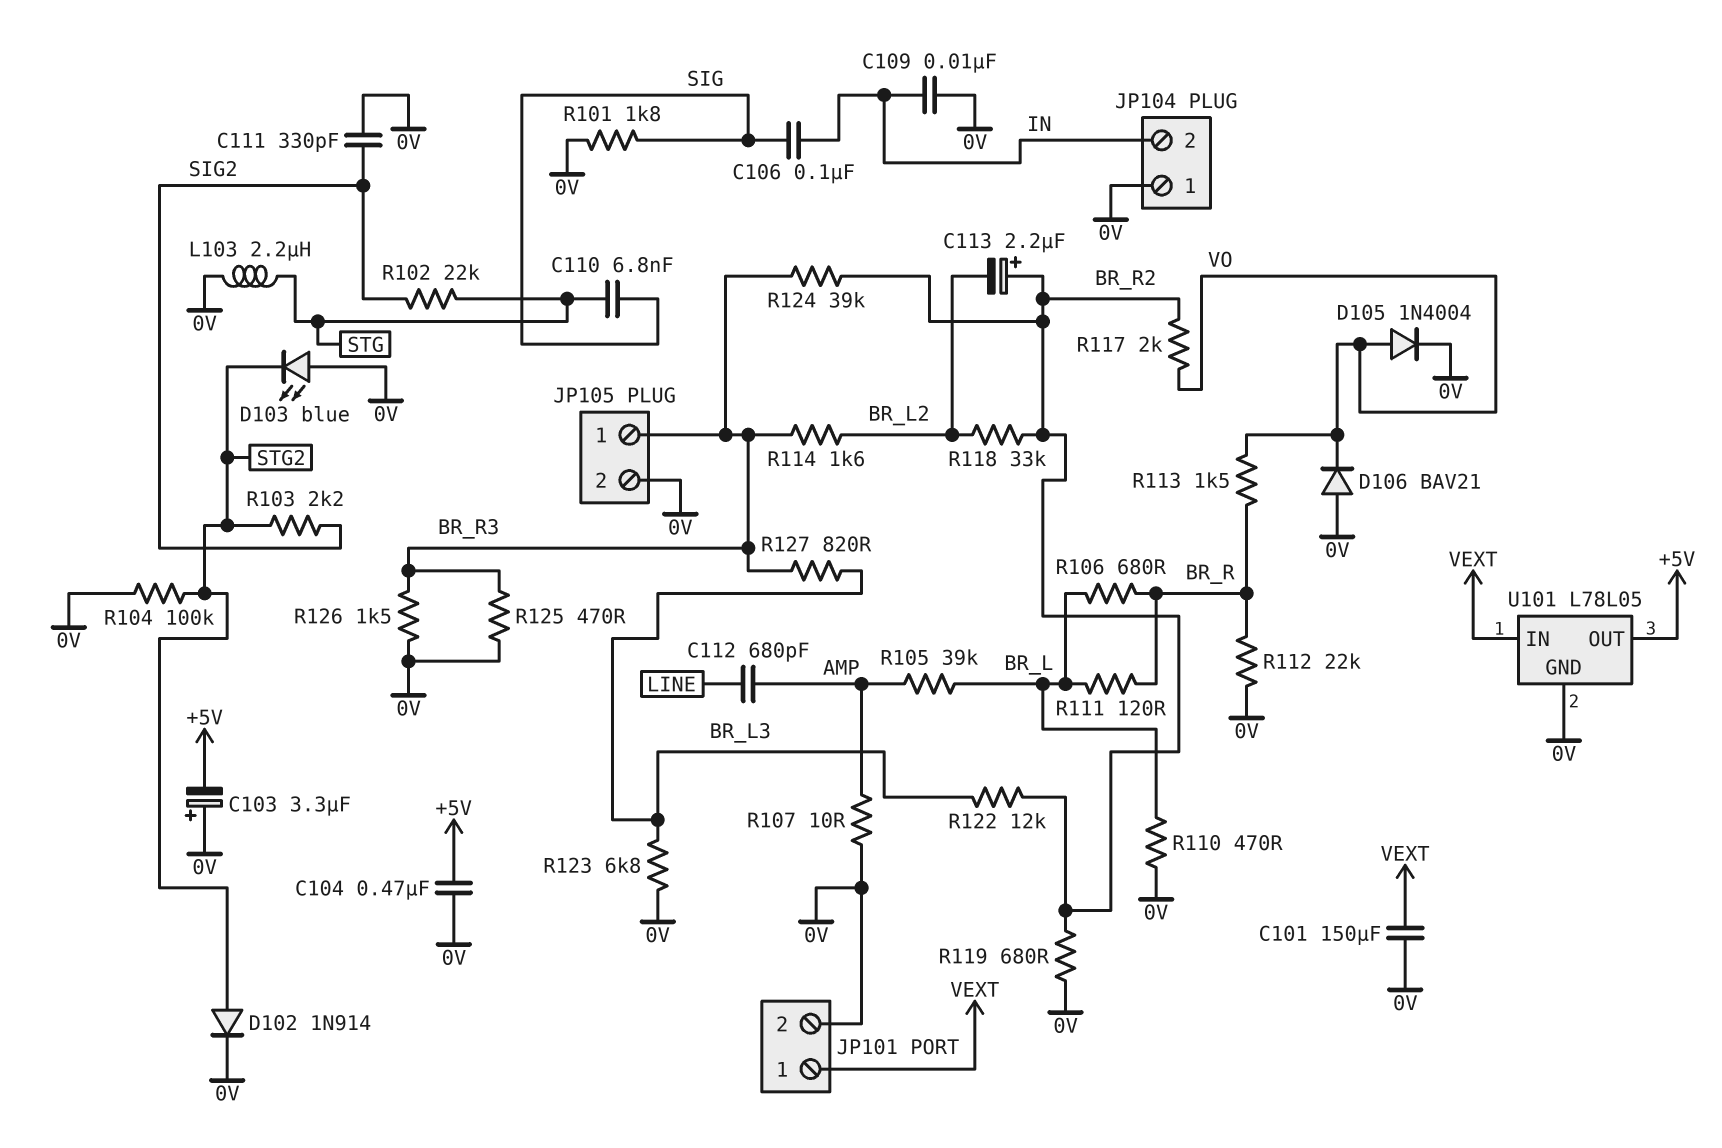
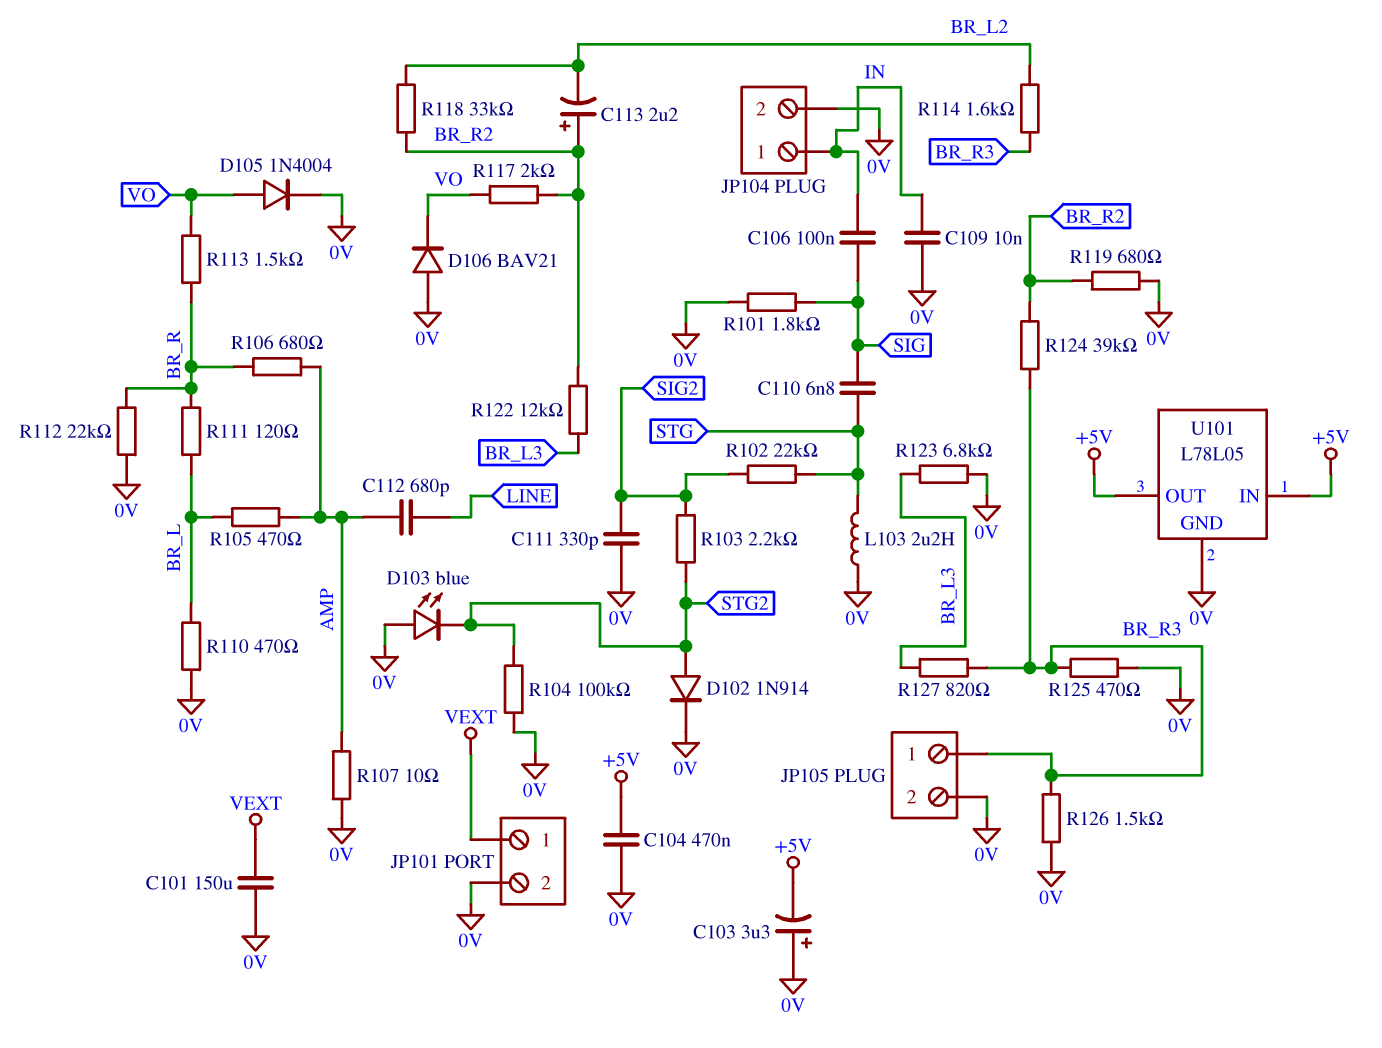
JP104 pin 1: 0V -> IN
JP104 pin 2: IN -> 0V
R105: 39k (AMP, BR_L) -> 470 (AMP, BR_L)
R106: 680 (BR_L, BR_R) -> 680 (AMP, BR_R)
U101 pin IN: VEXT -> +5V

